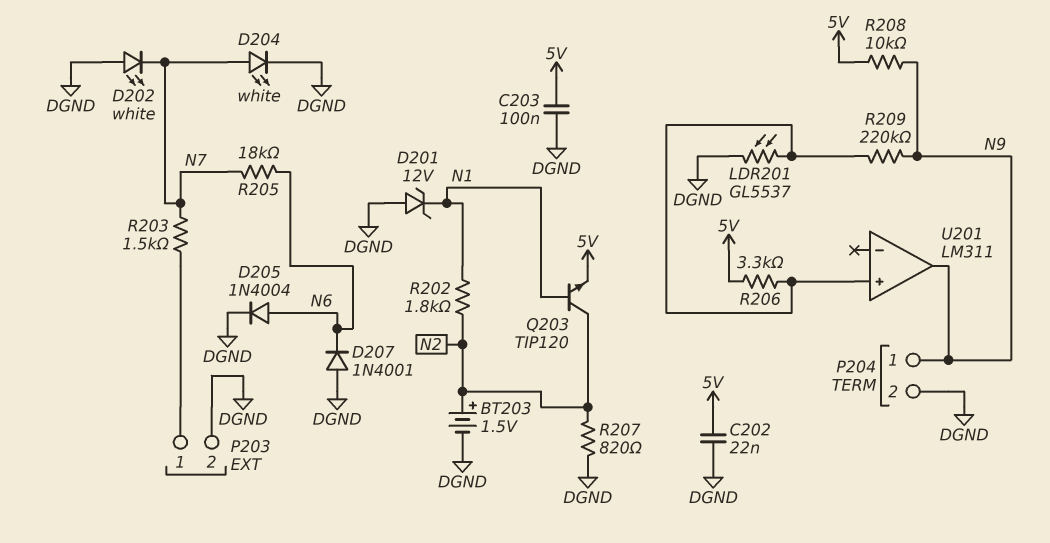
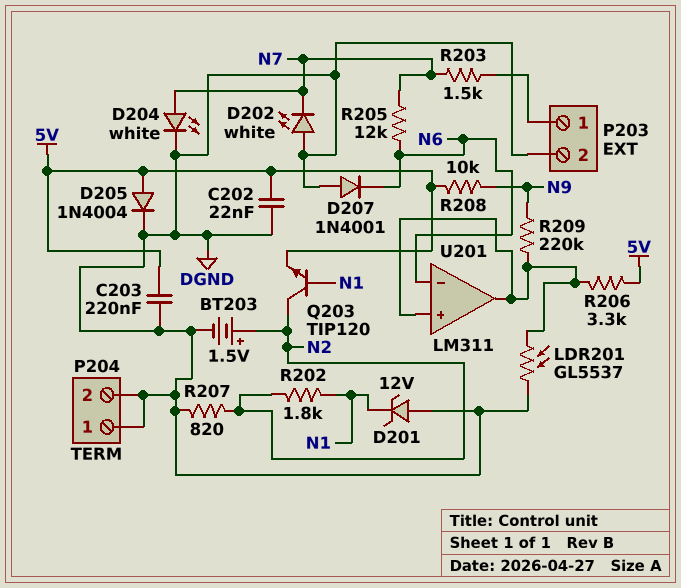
C203: 100nF (5V, DGND) -> 220nF (5V, DGND)
D205: diode 1N4004 (A N6, K DGND) -> diode 1N4004 (A 5V, K DGND)
P204 pin 1: N9 -> DGND
R205: 18k (N6, N7) -> 12k (N6, N7)
U201 pin in-: none -> N6
U201 pin out: N9 -> U201/in+

